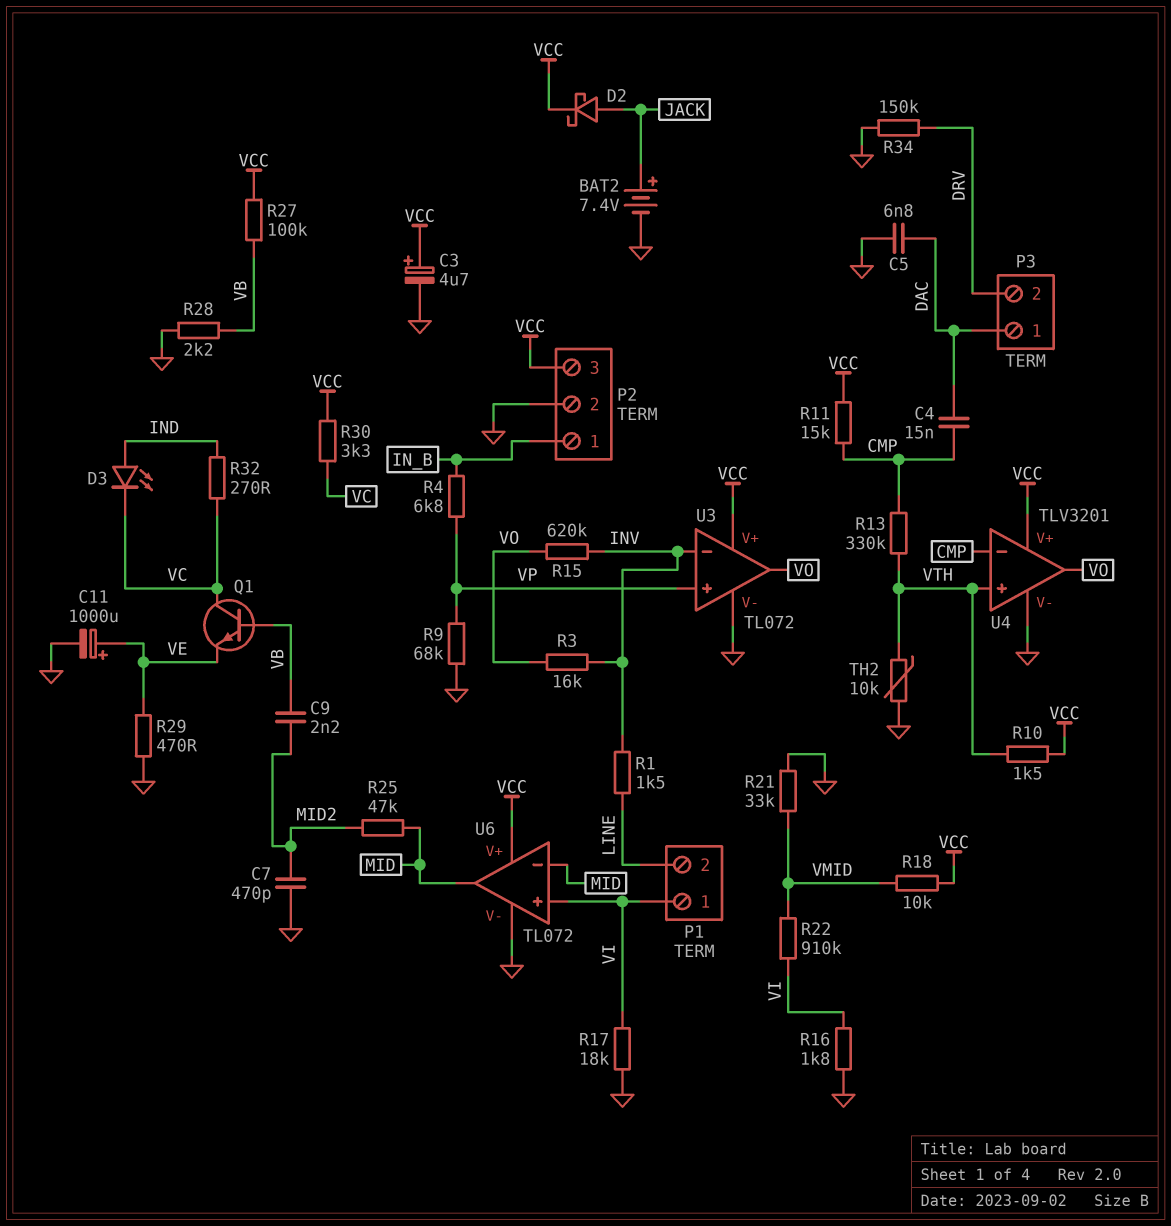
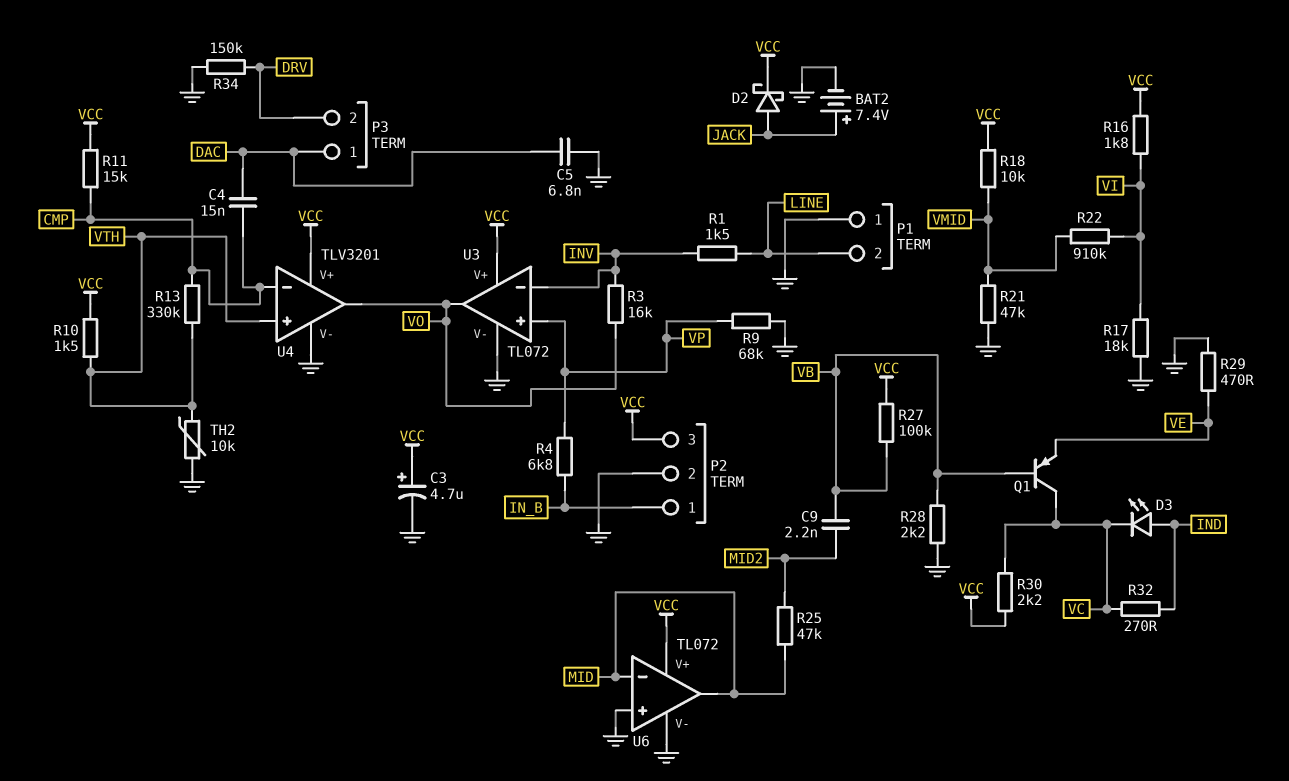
C7: 470pF (GND, MID2) -> none
C11: 1000uF (plus VE, minus GND) -> none
P1 pin 1: VI -> GND
Q1: NPN (B VB, C VC, E VE) -> PNP (B VB, C VC, E VE)
R15: 620k (INV, VO) -> none
R16: 1.8k (GND, VI) -> 1.8k (VCC, VI)
R21: 33k (GND, VMID) -> 47k (GND, VMID)
R30: 3.3k (VC, VCC) -> 2.2k (VC, VCC)
U6 pin in+: VI -> GND

